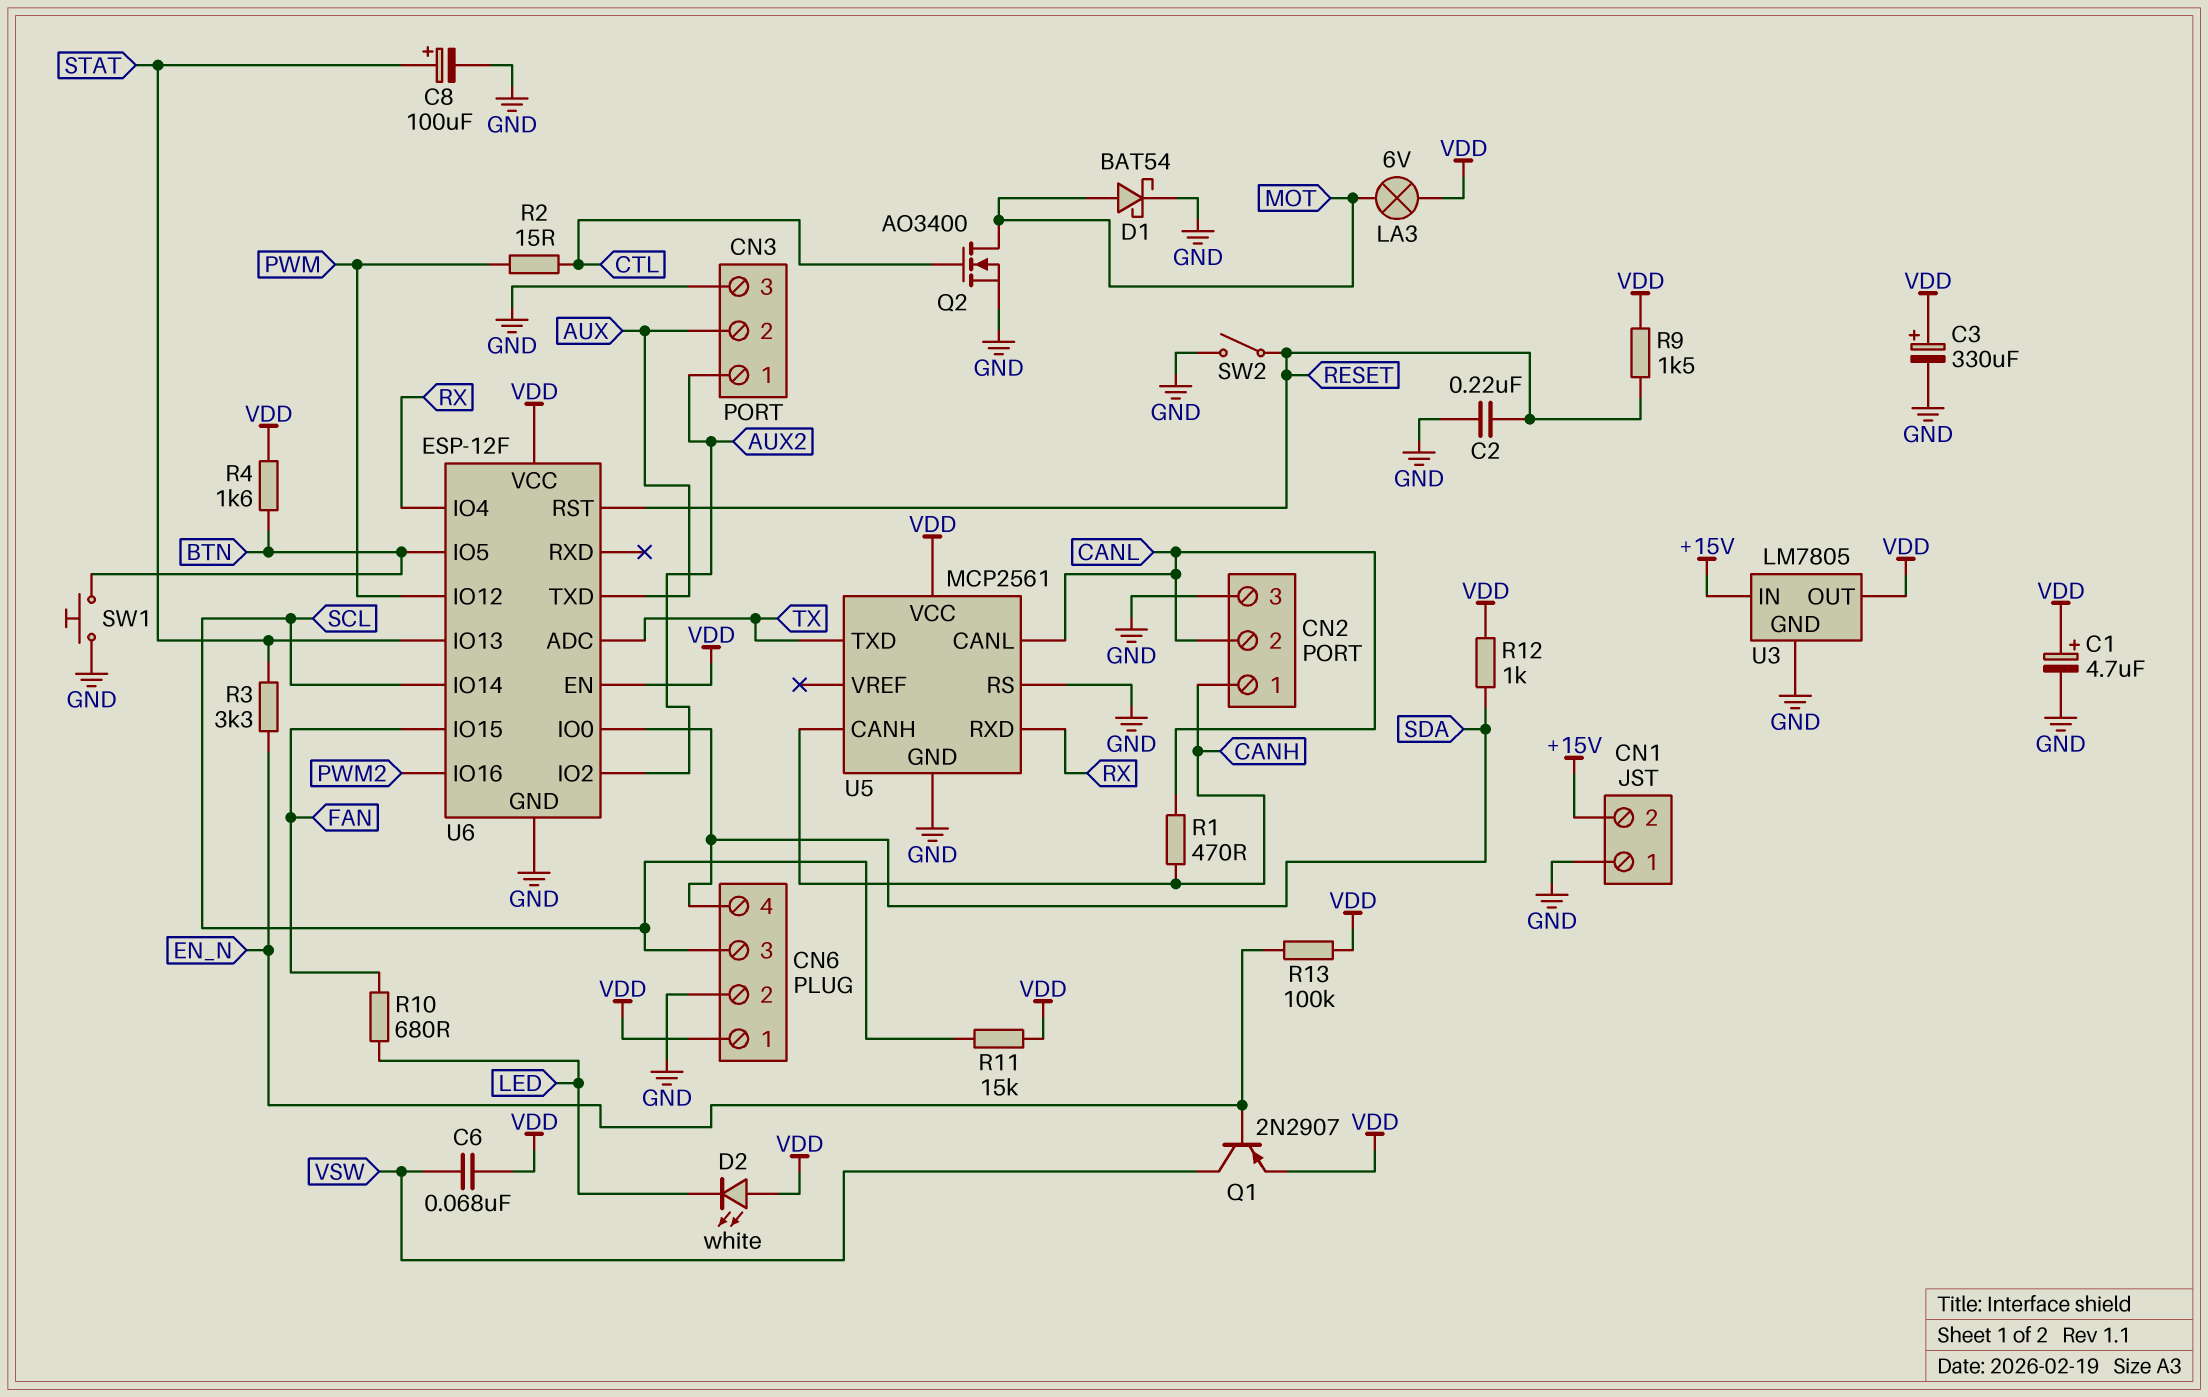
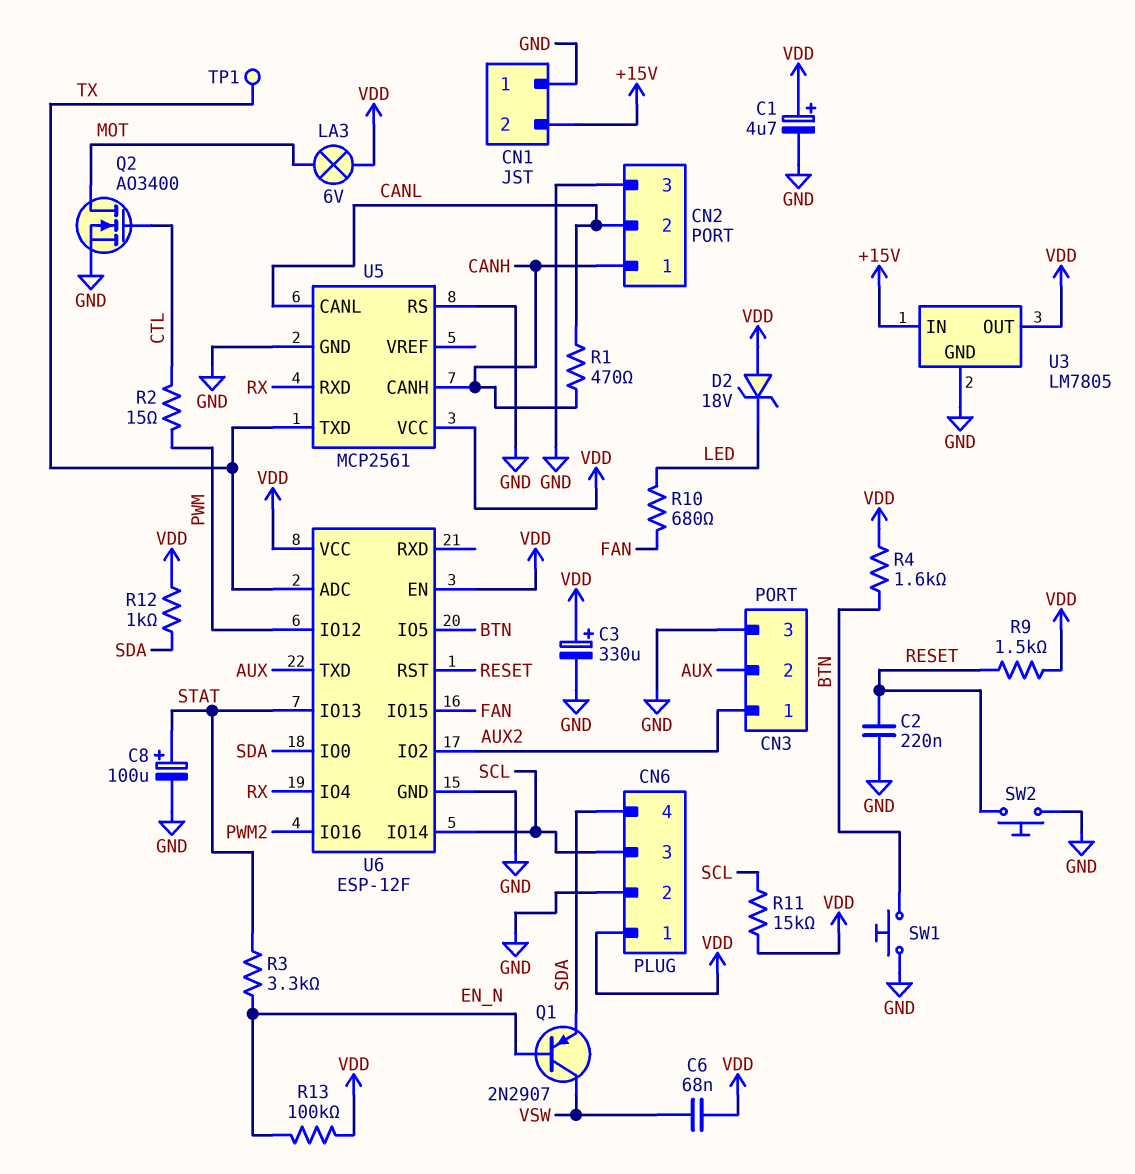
D1: schottky BAT54 (A MOT, K GND) -> none
D2: LED white (A VDD, K LED) -> zener 18V (A VDD, K LED)
Q1: PNP 2N2907 (B EN_N, C VSW, E VDD) -> PNP 2N2907 (B EN_N, C VSW, E SDA)
SW2: switch (GND, RESET) -> button (GND, RESET)
TP1: none -> test point (TX)

